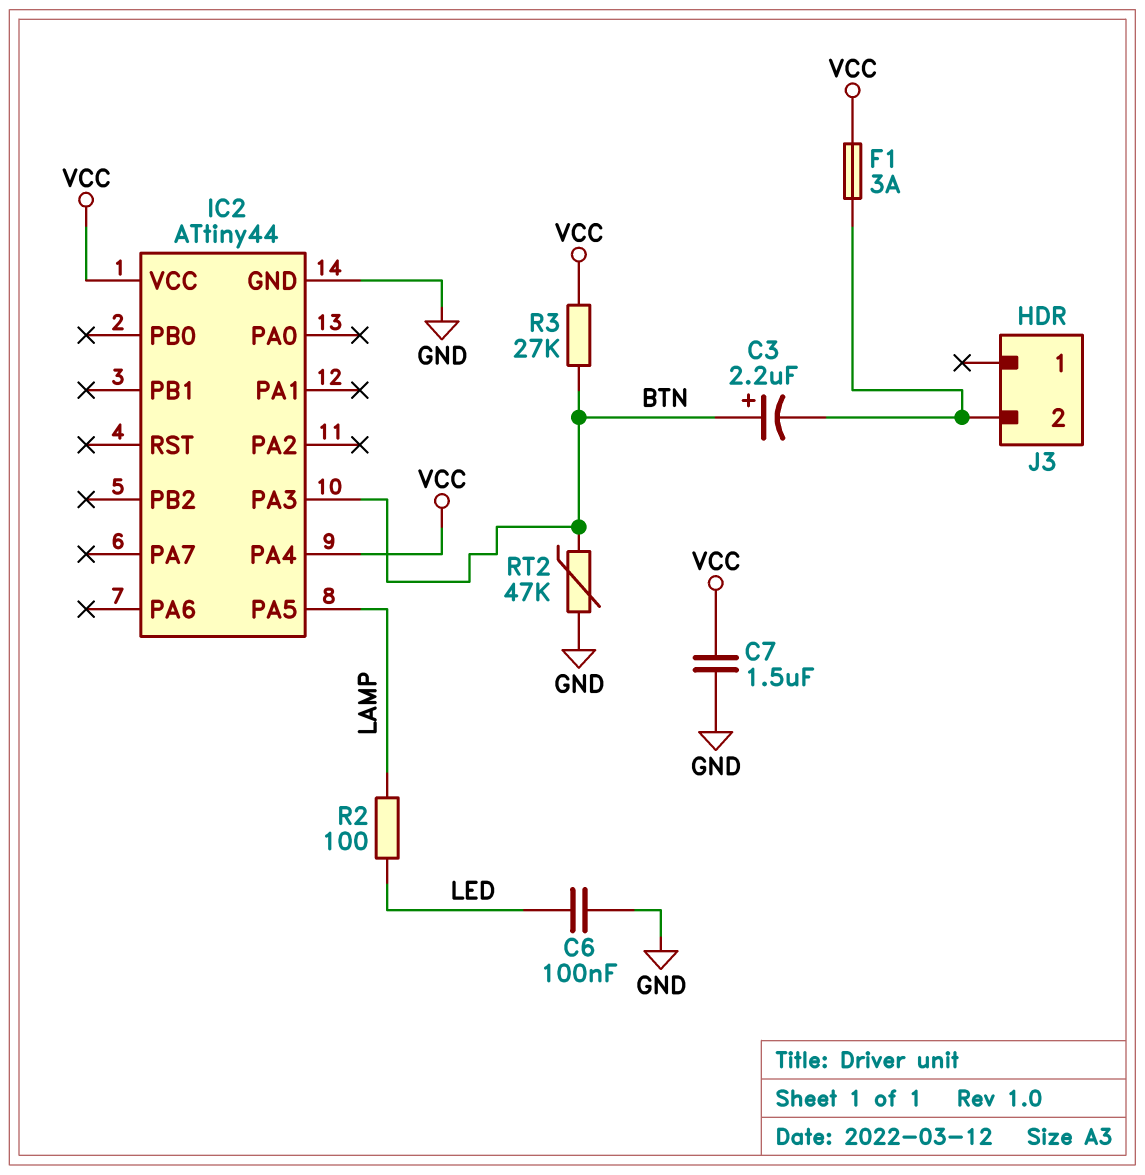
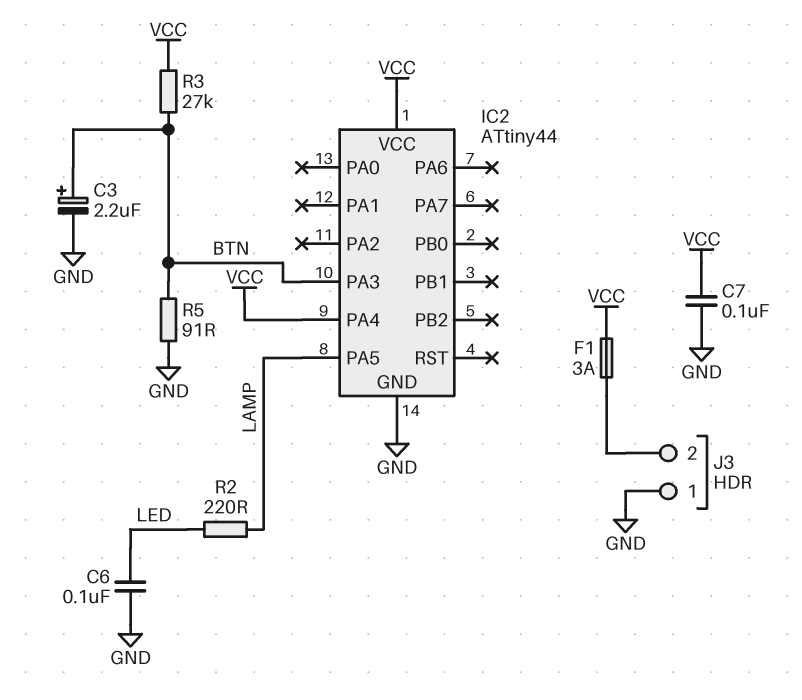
C3: 2.2uF (plus BTN, minus J3/2) -> 2.2uF (plus BTN, minus GND)
C7: 1.5uF (GND, VCC) -> 100nF (GND, VCC)
J3 pin 1: none -> GND
R2: 100 (LAMP, LED) -> 220 (LAMP, LED)
R5: none -> 91 (BTN, GND)
RT2: 47k (BTN, GND) -> none

